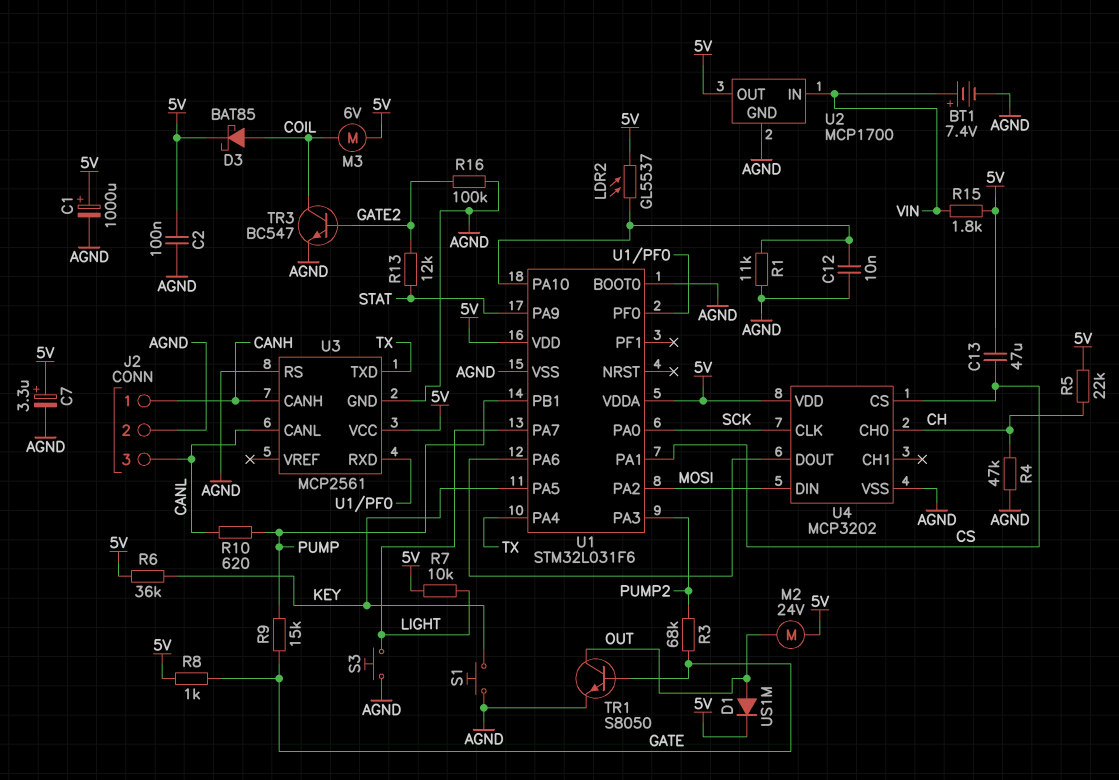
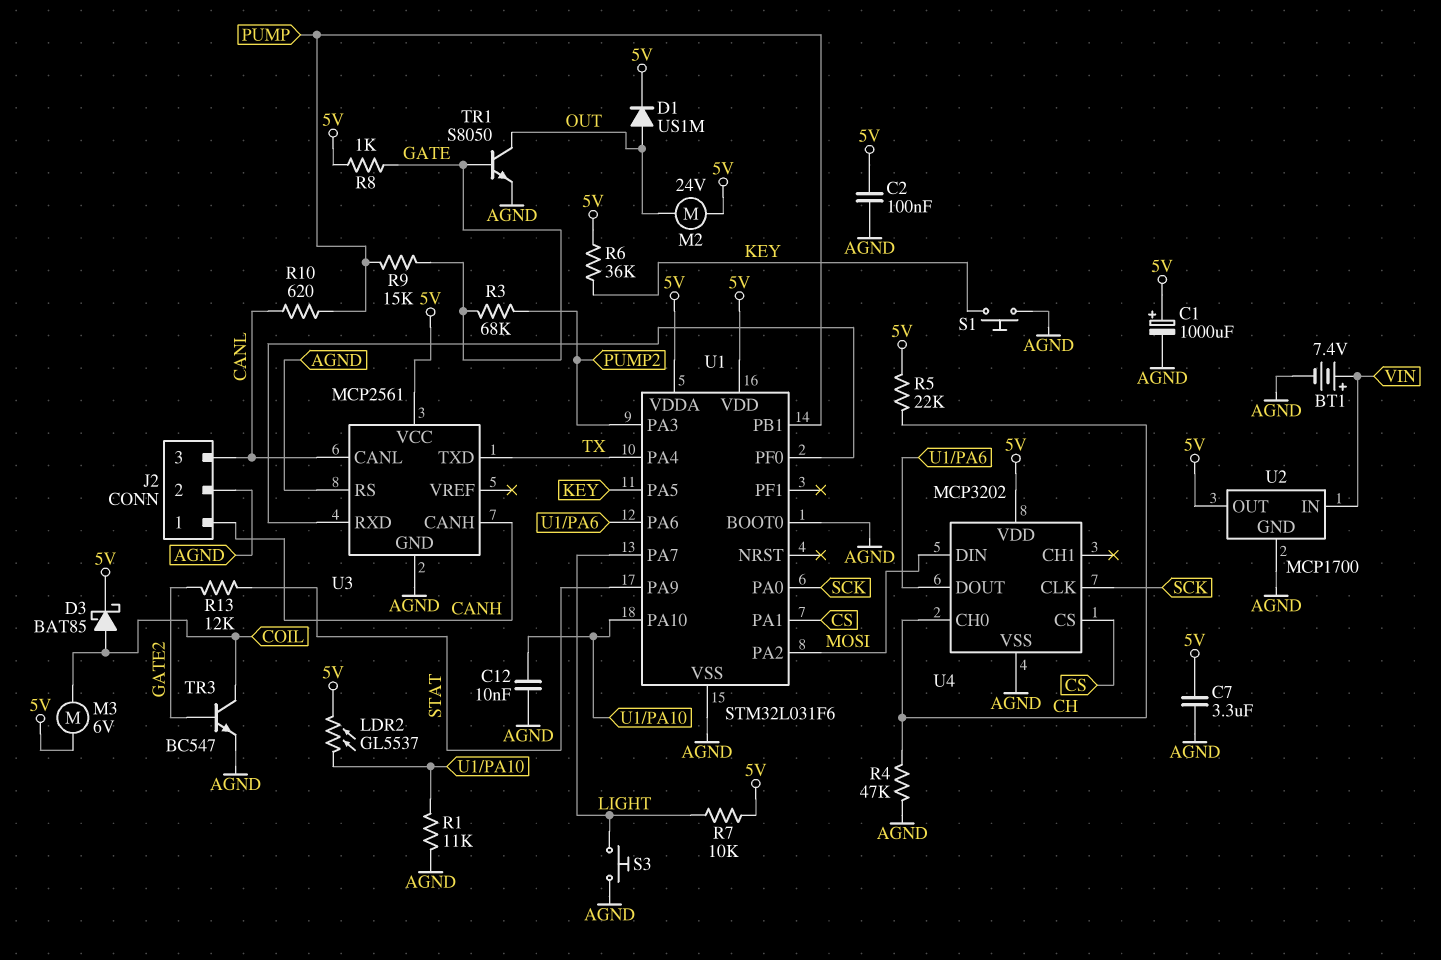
C7: 3.3uF (plus 5V, minus AGND) -> 3.3uF (5V, AGND)
C13: 47uF (5V, CS) -> none
R15: 1.8k (5V, VIN) -> none
R16: 100k (AGND, GATE2) -> none

